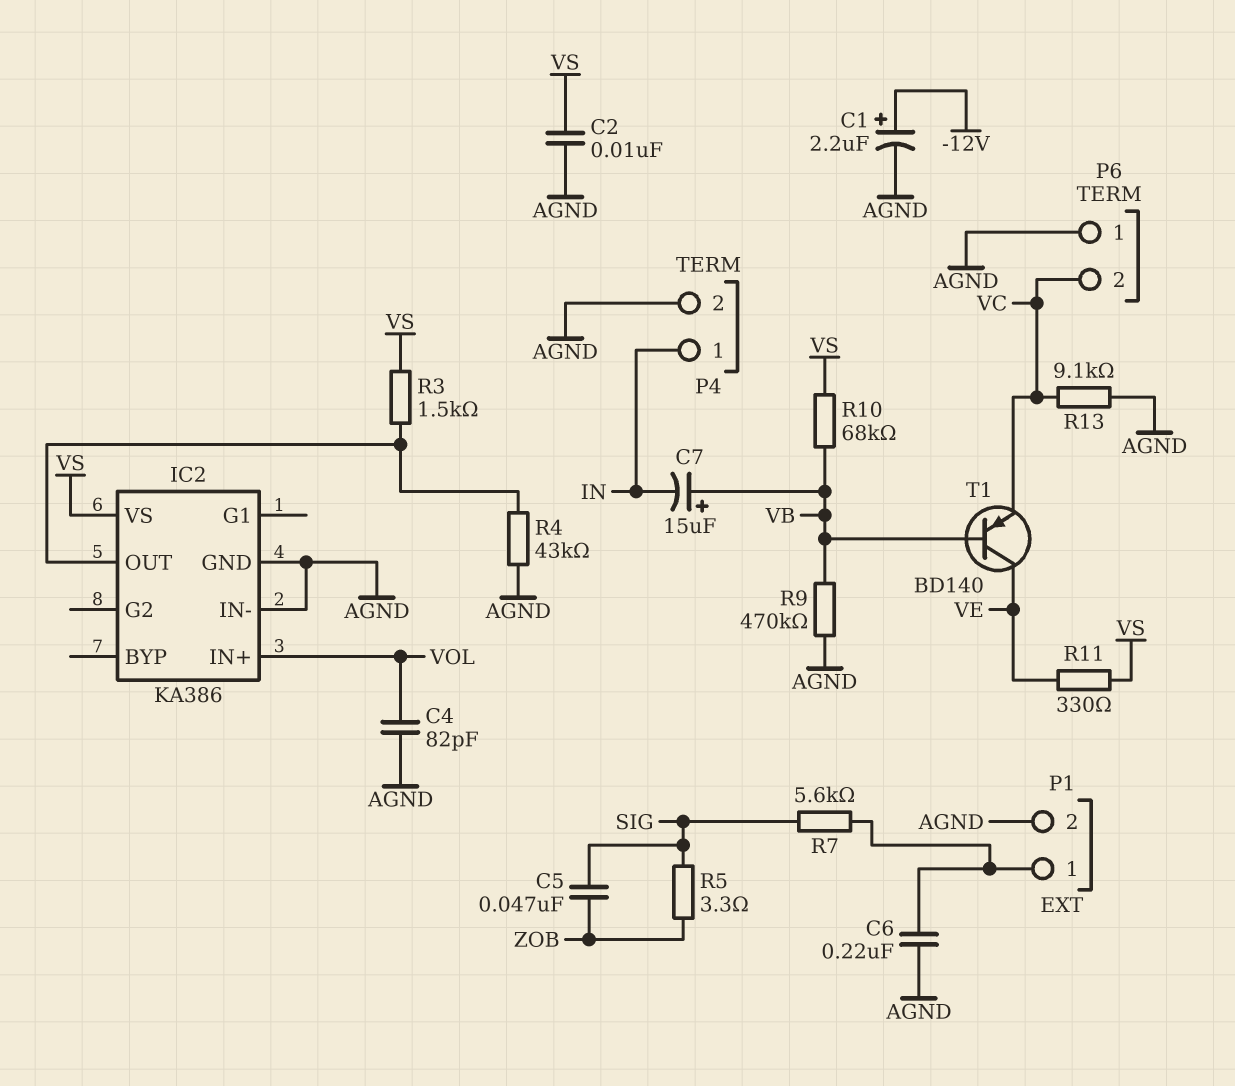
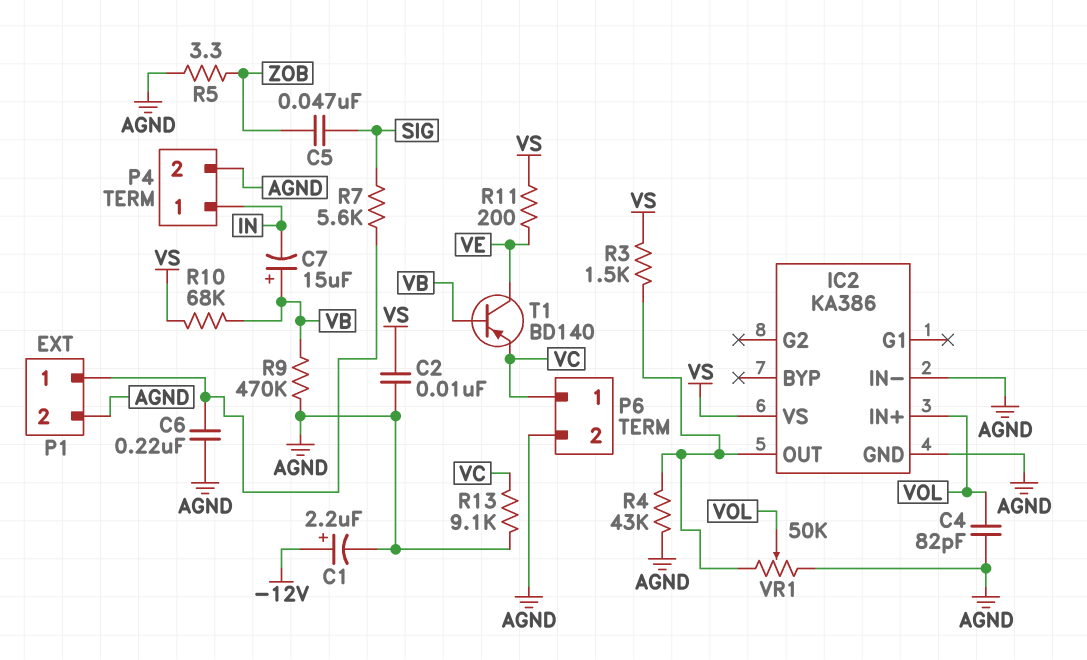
P6 pin 1: AGND -> VC
P6 pin 2: VC -> AGND
R5: 3.3 (SIG, ZOB) -> 3.3 (AGND, ZOB)
R11: 330 (VE, VS) -> 200 (VE, VS)
VR1: none -> 50k (AGND, IC2/OUT, wiper VOL)

